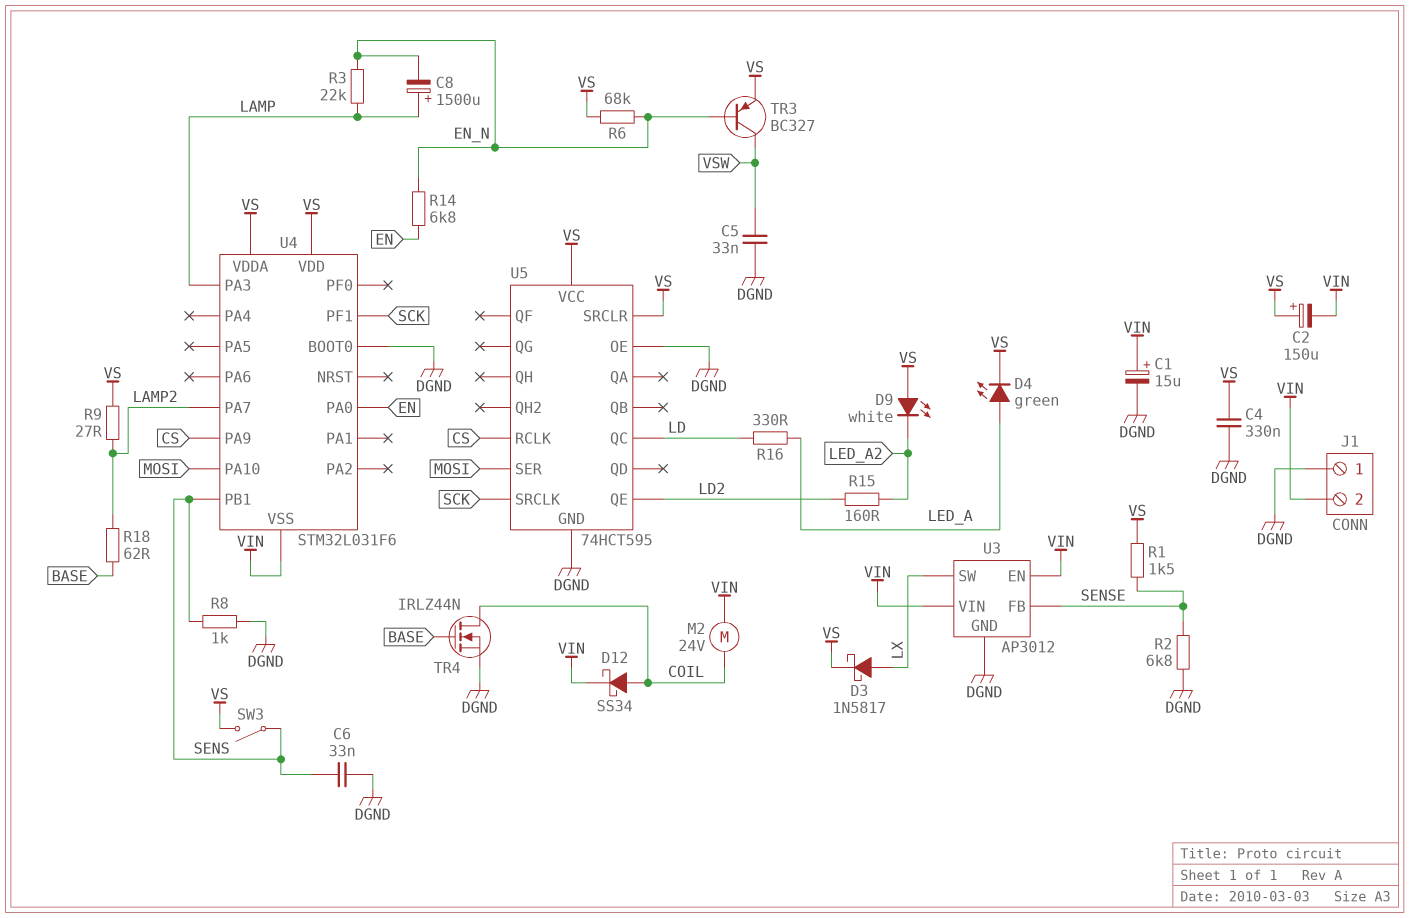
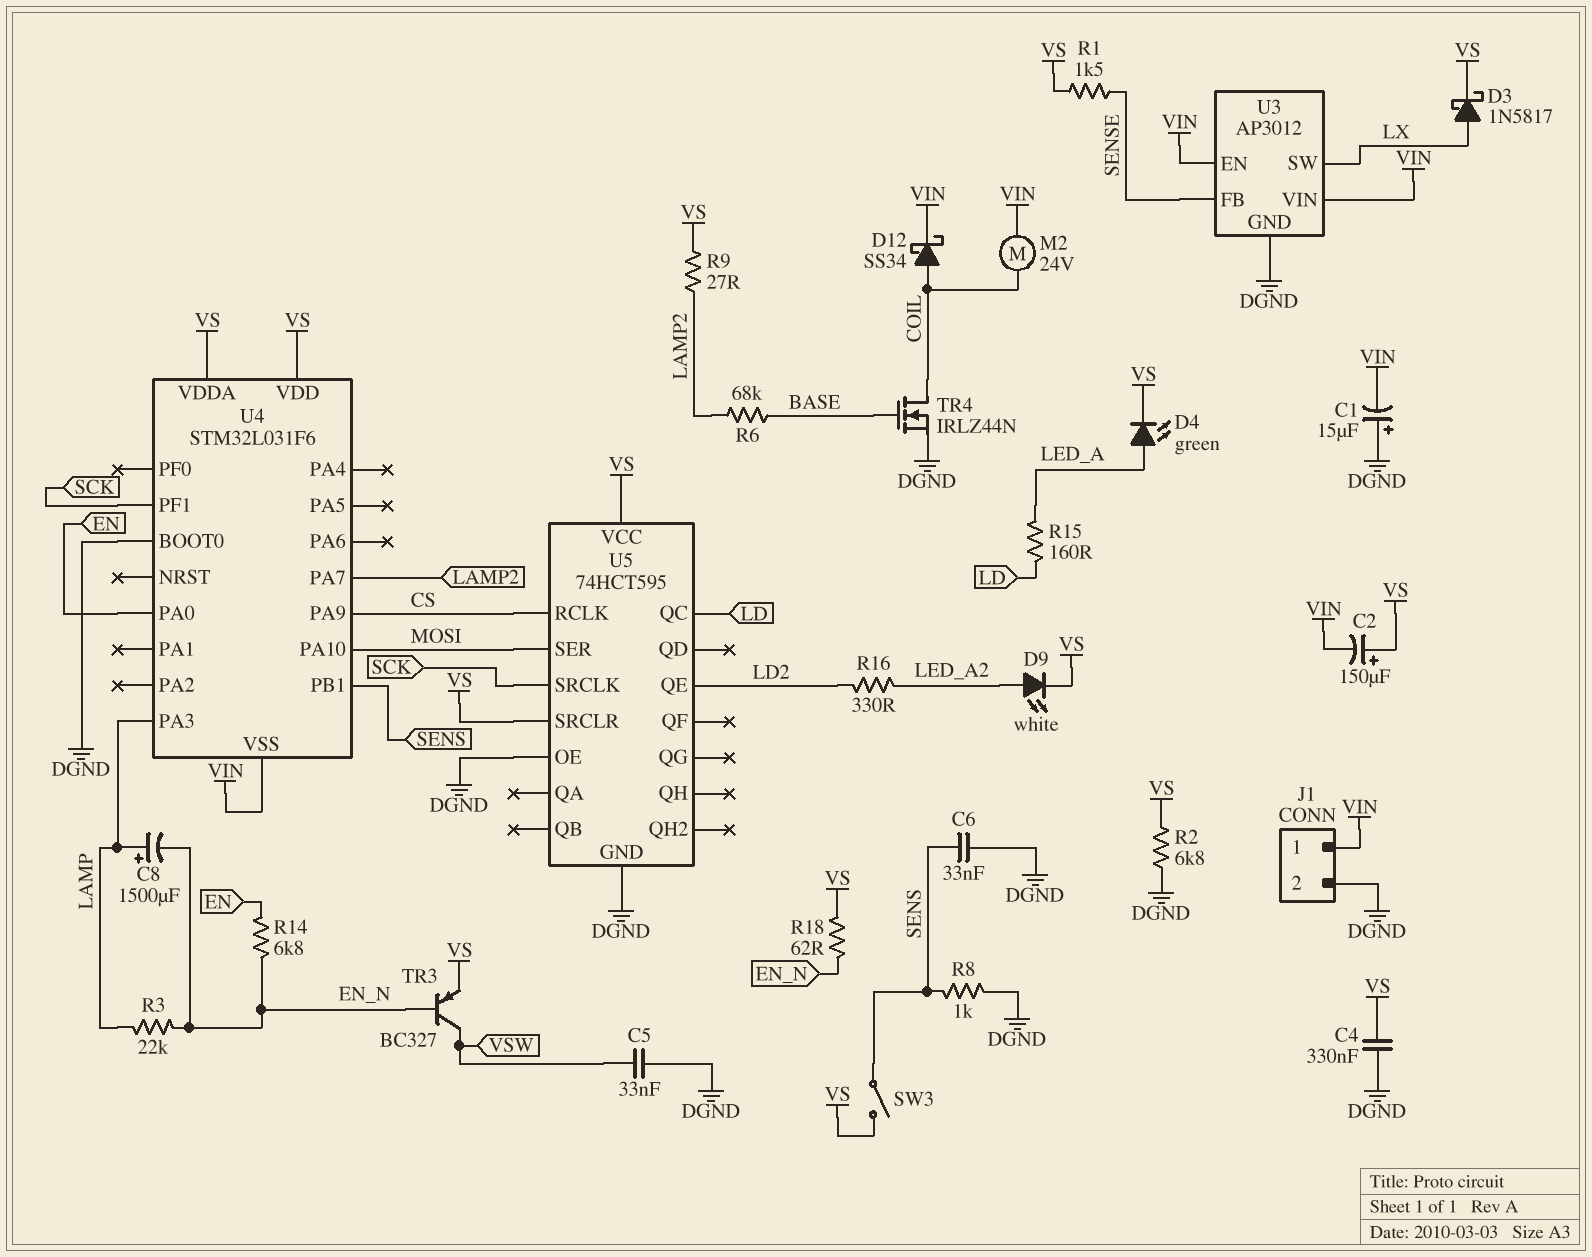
C1: 15uF (plus VIN, minus DGND) -> 15uF (plus DGND, minus VIN)
D9: LED white (A VS, K LED_A2) -> LED white (A LED_A2, K VS)
J1 pin 1: DGND -> VIN
J1 pin 2: VIN -> DGND
R2: 6.8k (DGND, SENSE) -> 6.8k (DGND, VS)
R6: 68k (EN_N, VS) -> 68k (BASE, LAMP2)
R15: 160 (LD2, LED_A2) -> 160 (LD, LED_A)
R16: 330 (LD, LED_A) -> 330 (LD2, LED_A2)
R18: 62 (BASE, LAMP2) -> 62 (EN_N, VS)

